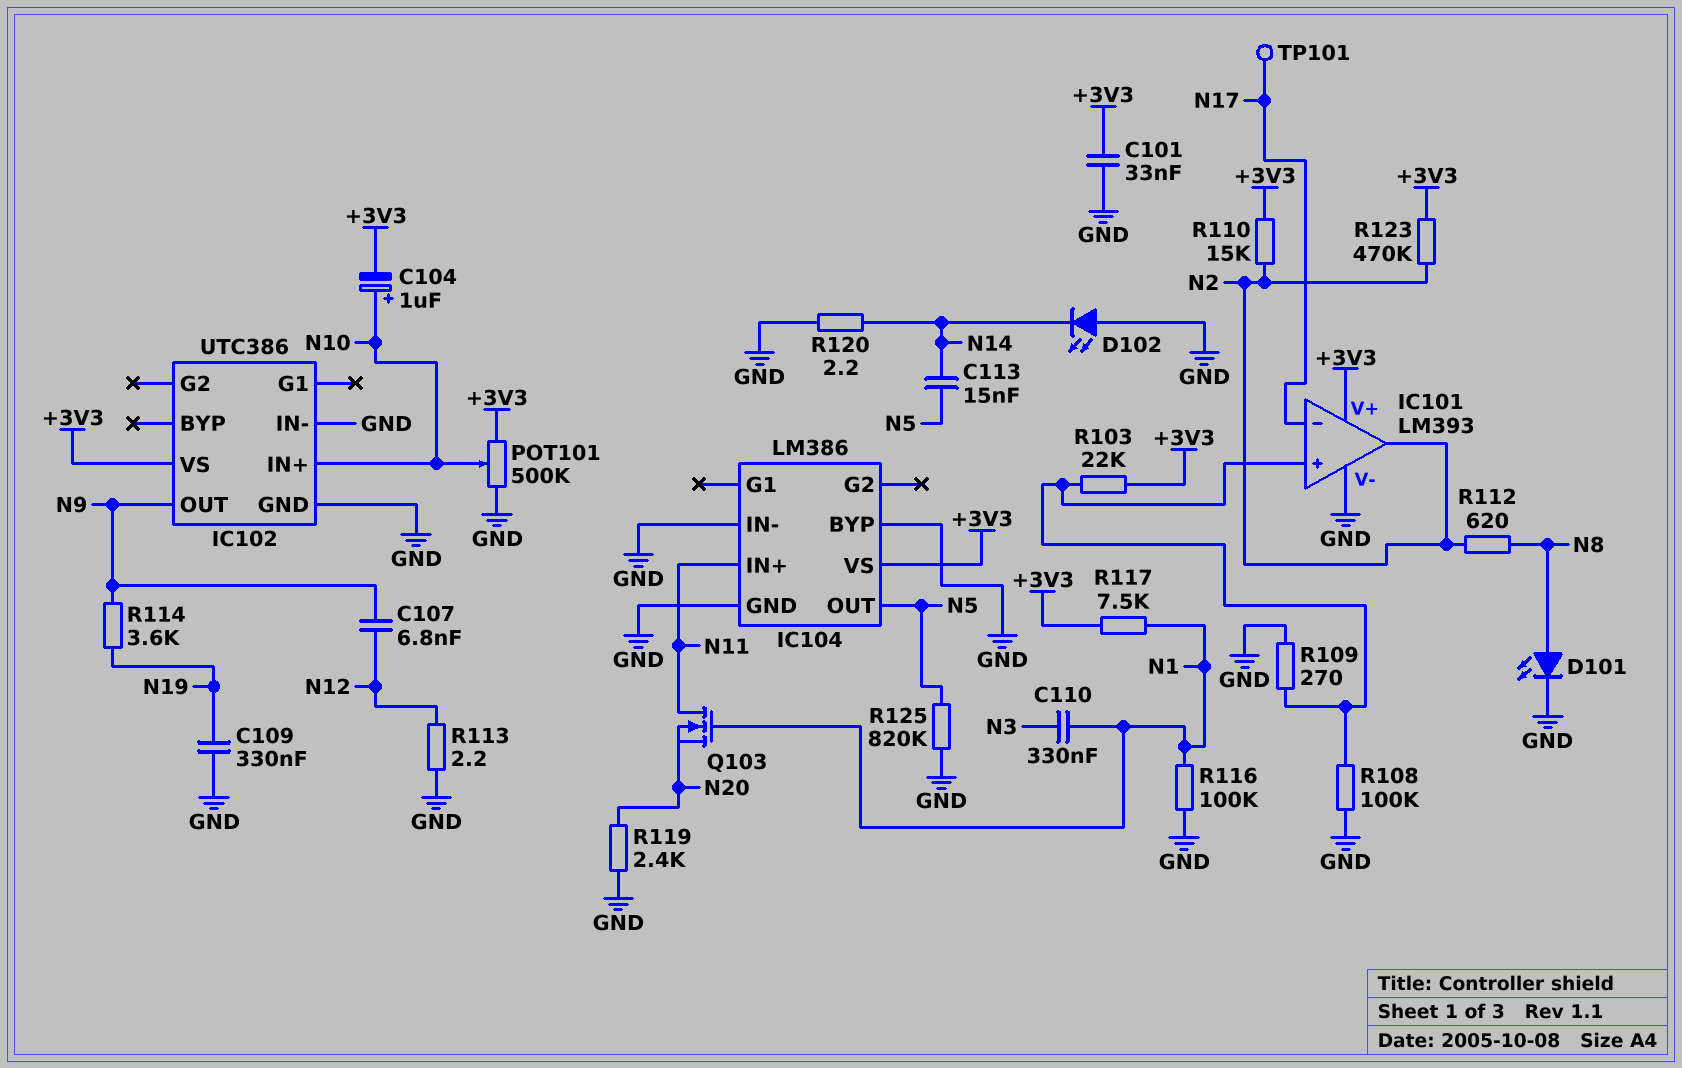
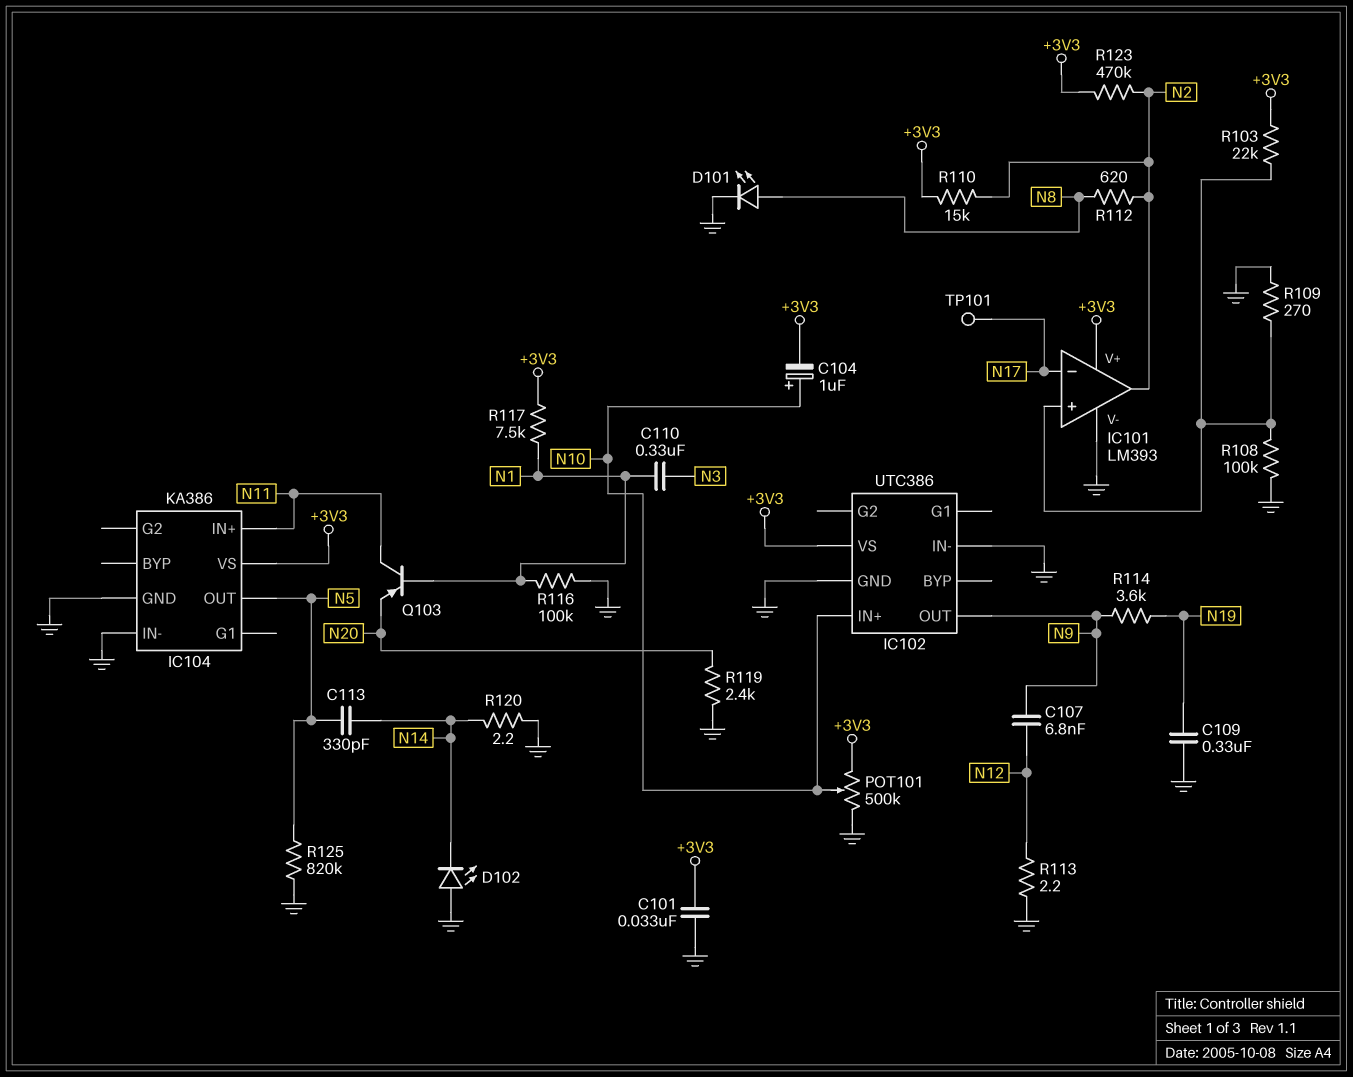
C113: 15nF (N5, N14) -> 330pF (N5, N14)
IC104: LM386 -> KA386
IC104 pin BYP: GND -> none
Q103: NMOS (G N1, D N11, S N20) -> PNP (B N1, C N11, E N20)

